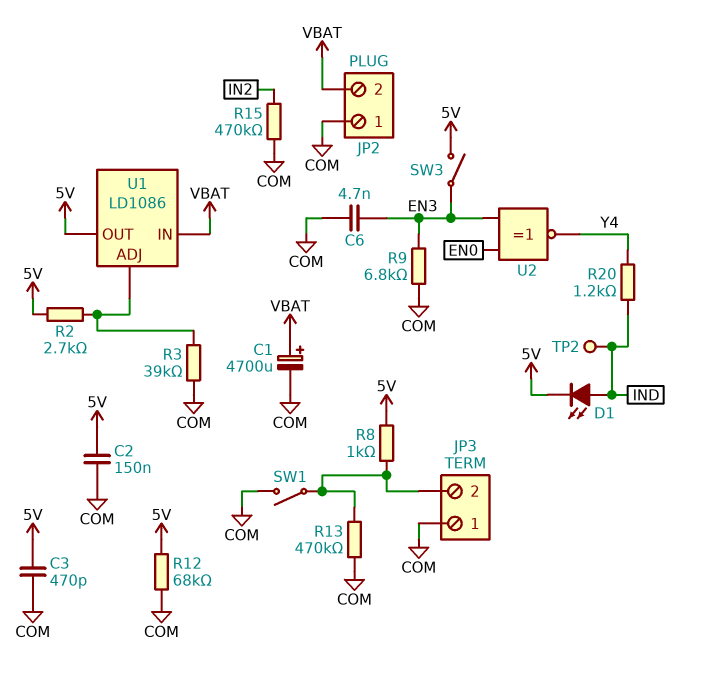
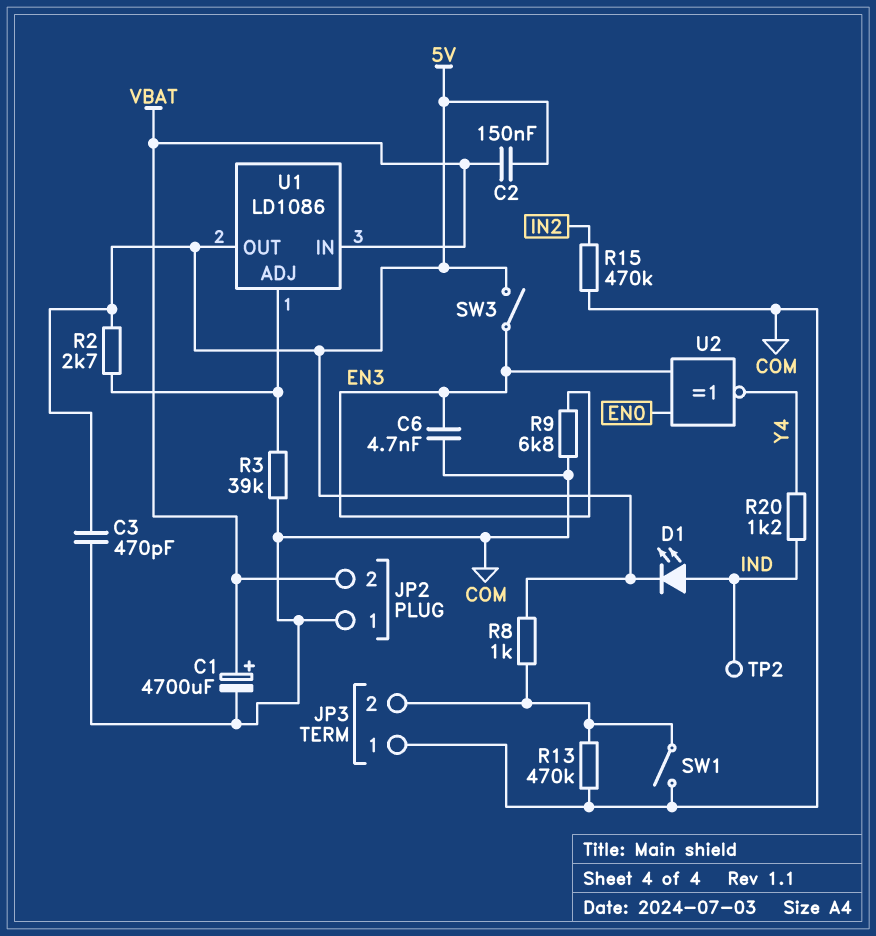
C2: 150nF (5V, COM) -> 150nF (5V, VBAT)
R12: 68k (5V, COM) -> none

